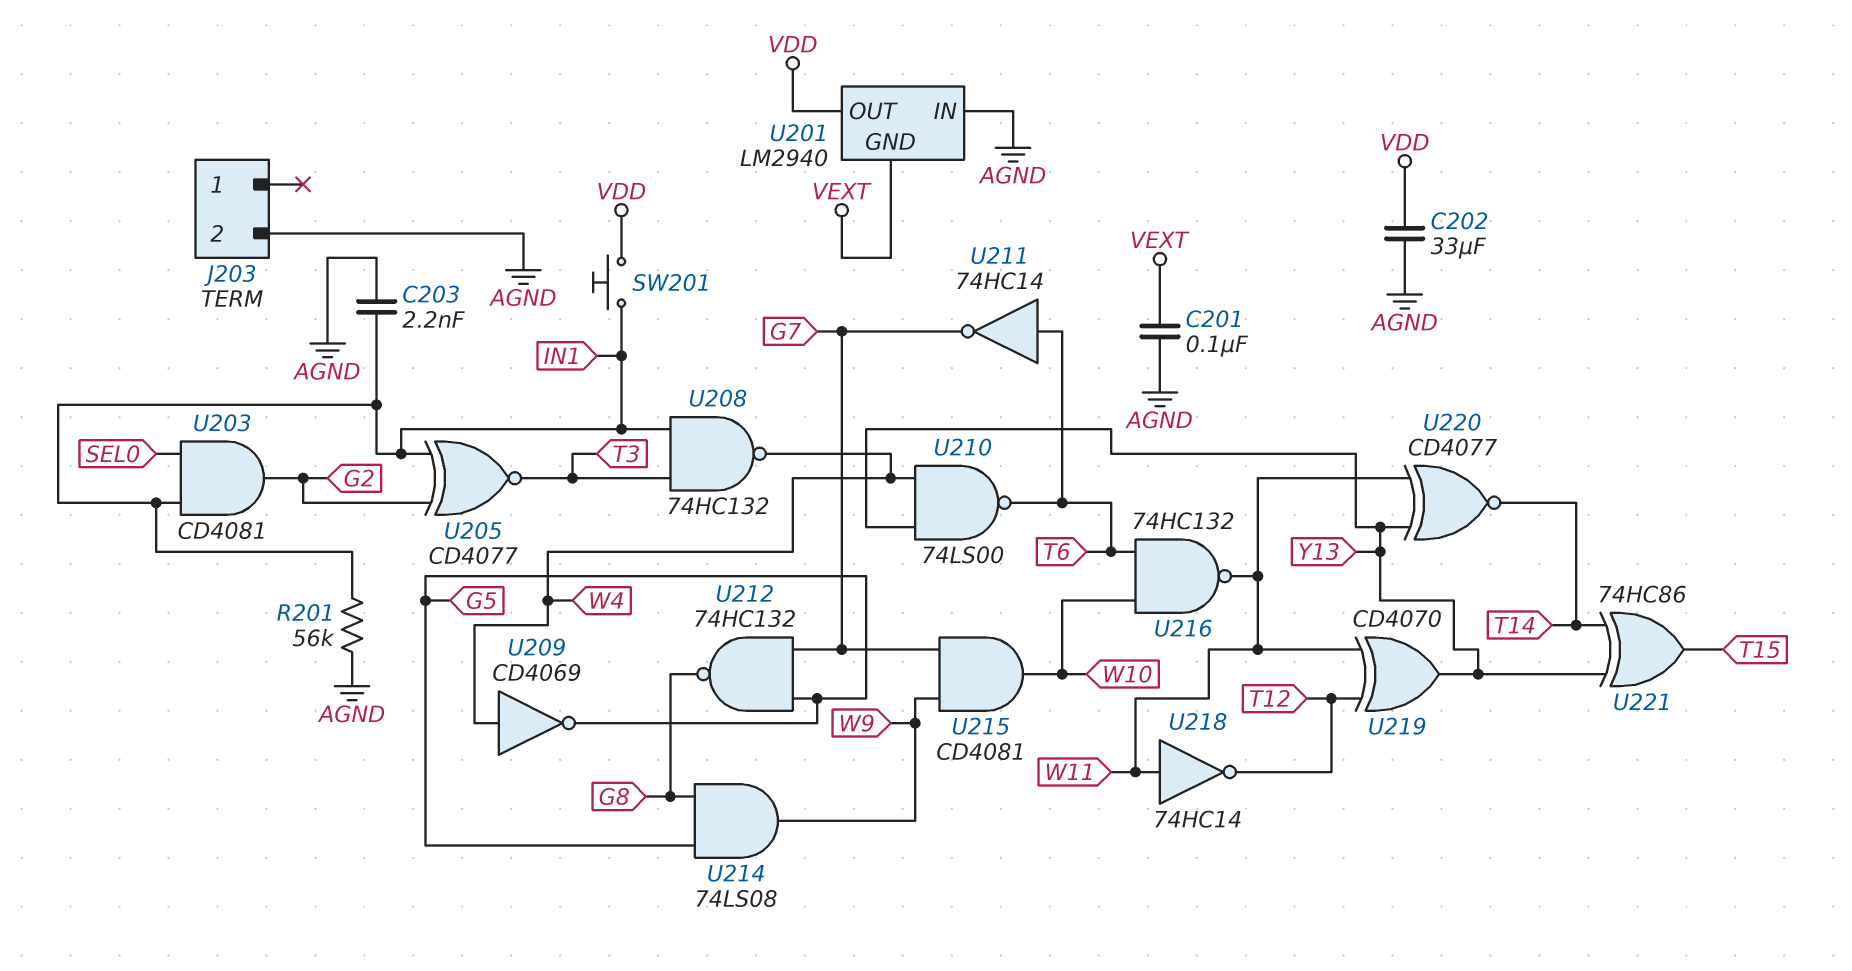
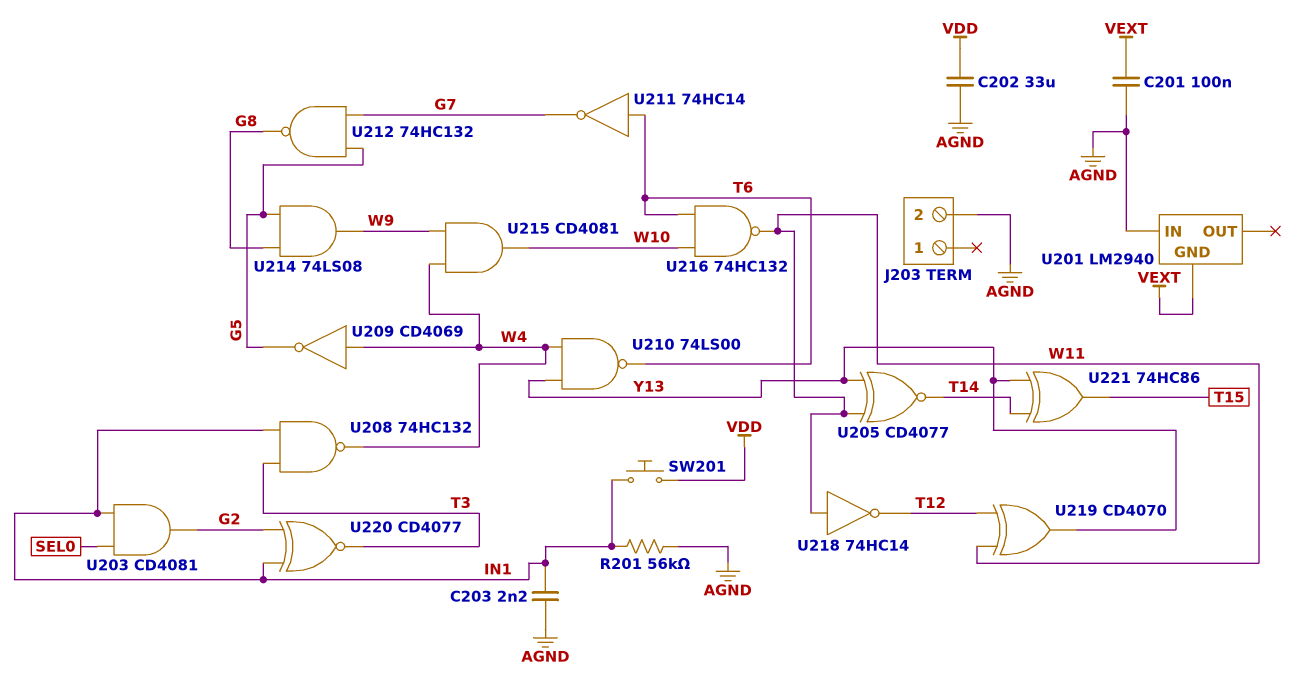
U201 pin OUT: VDD -> none
U205: XNOR CD4077 (in G2, in IN1, out T3) -> XNOR CD4077 (in W11, in Y13, out T14)
U215: AND CD4081 (in G7, in W9, out W10) -> AND CD4081 (in W4, in W9, out W10)
U220: XNOR CD4077 (in W11, in Y13, out T14) -> XNOR CD4077 (in G2, in IN1, out T3)

